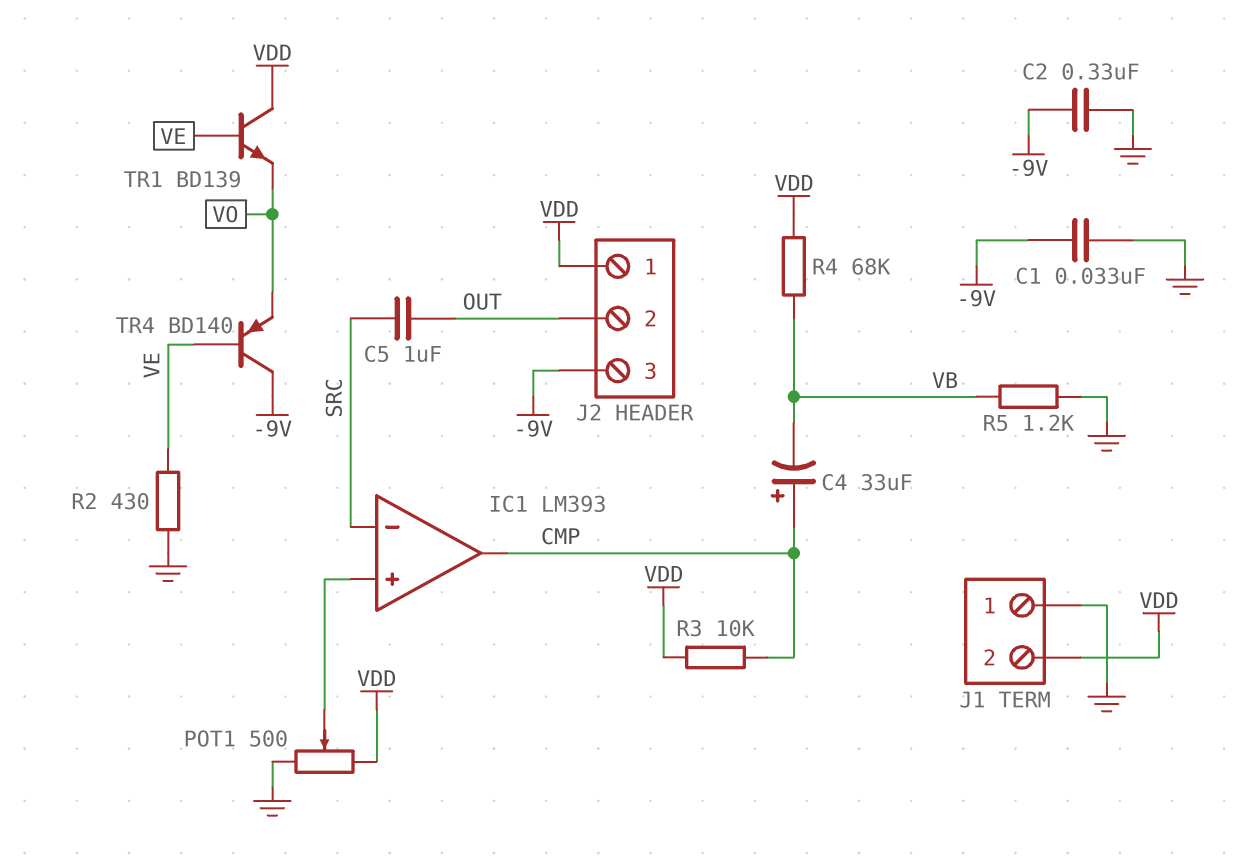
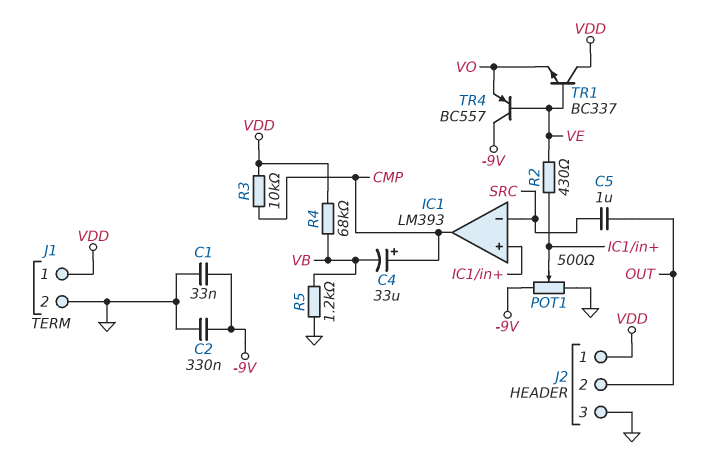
J1 pin 1: GND -> VDD
J1 pin 2: VDD -> GND
J2 pin 3: -9V -> GND
POT1: 500 (GND, VDD, wiper IC1/in+) -> 500 (-9V, GND, wiper IC1/in+)
R2: 430 (GND, VE) -> 430 (IC1/in+, VE)
TR1: NPN BD139 (B VE, C VDD, E VO) -> NPN BC337 (B VE, C VDD, E VO)
TR4: PNP BD140 (B VE, C -9V, E VO) -> PNP BC557 (B VE, C -9V, E VO)

